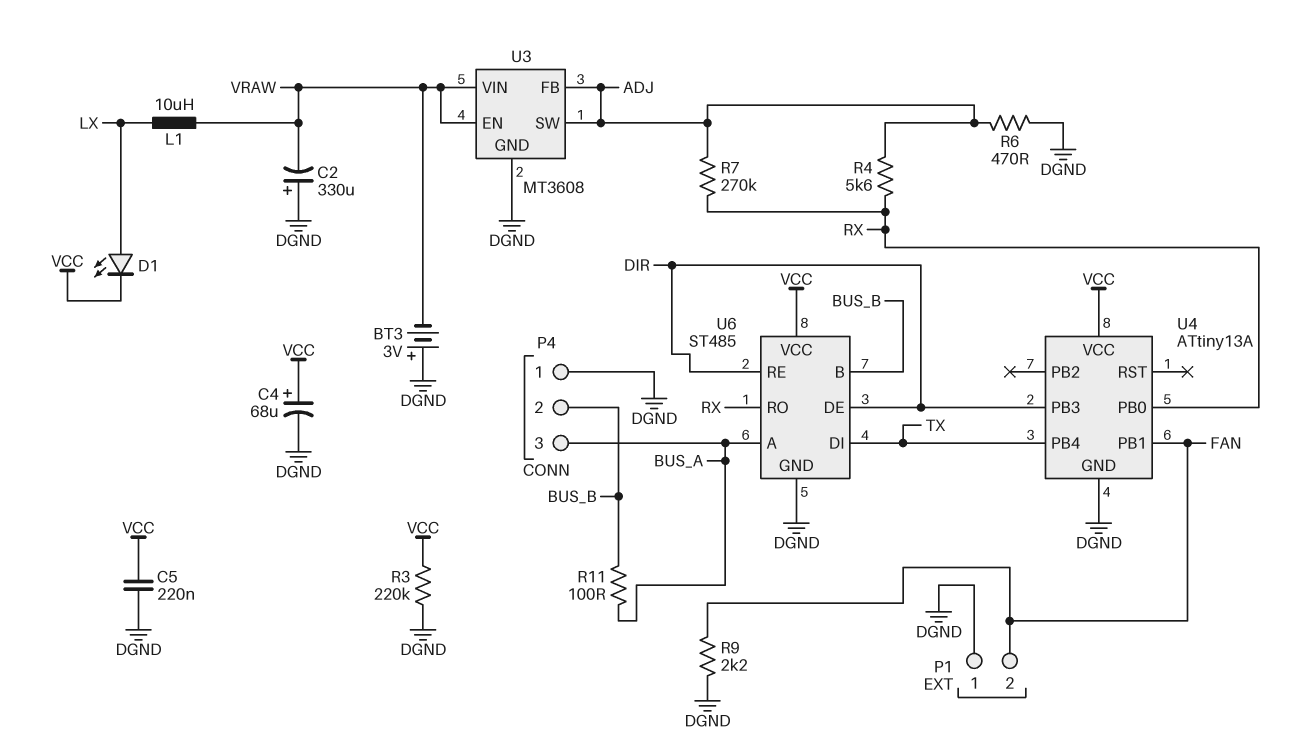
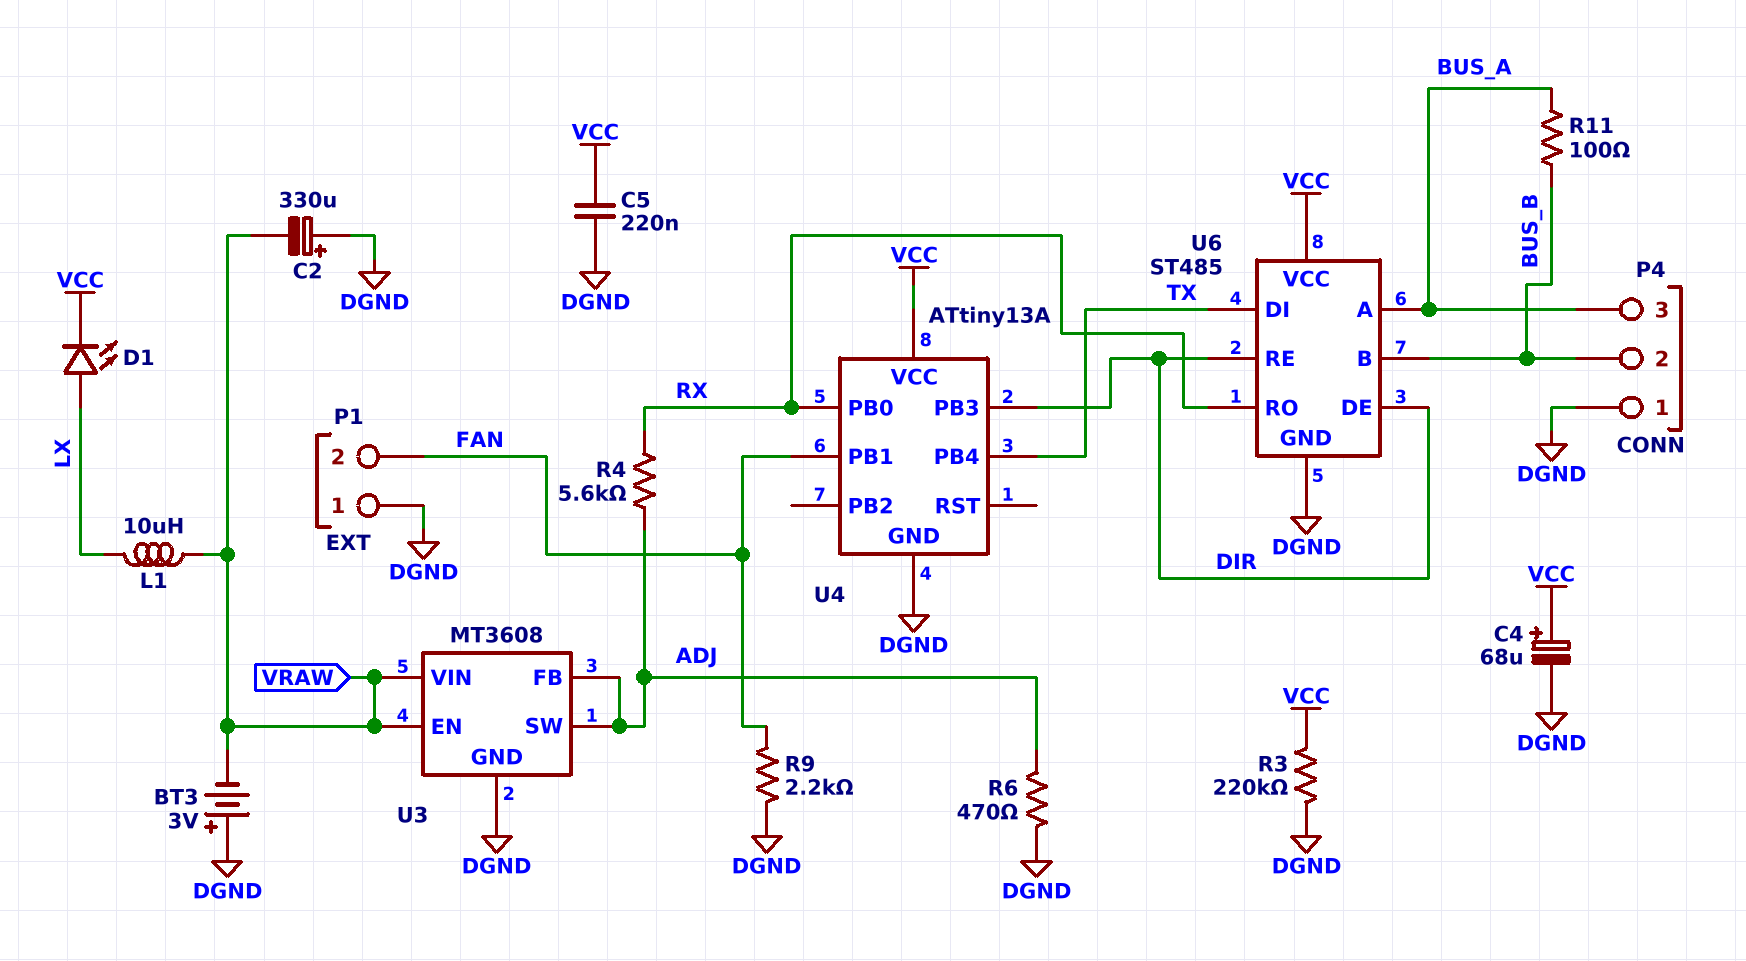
R7: 270k (ADJ, RX) -> none

